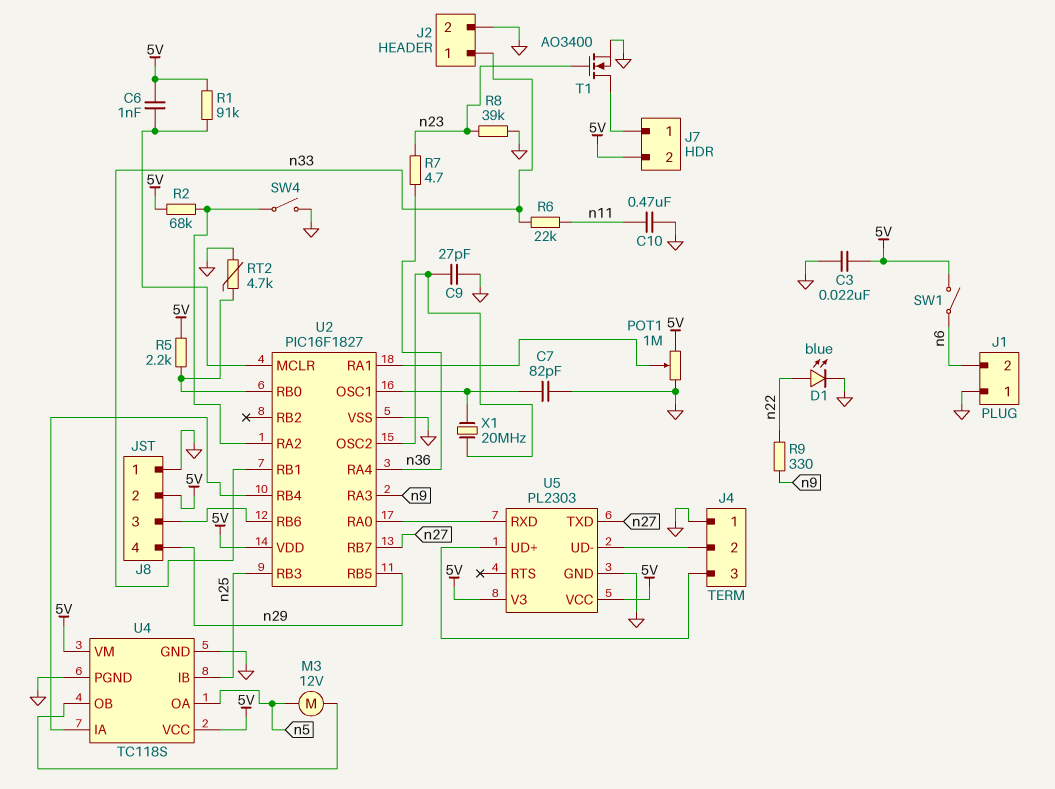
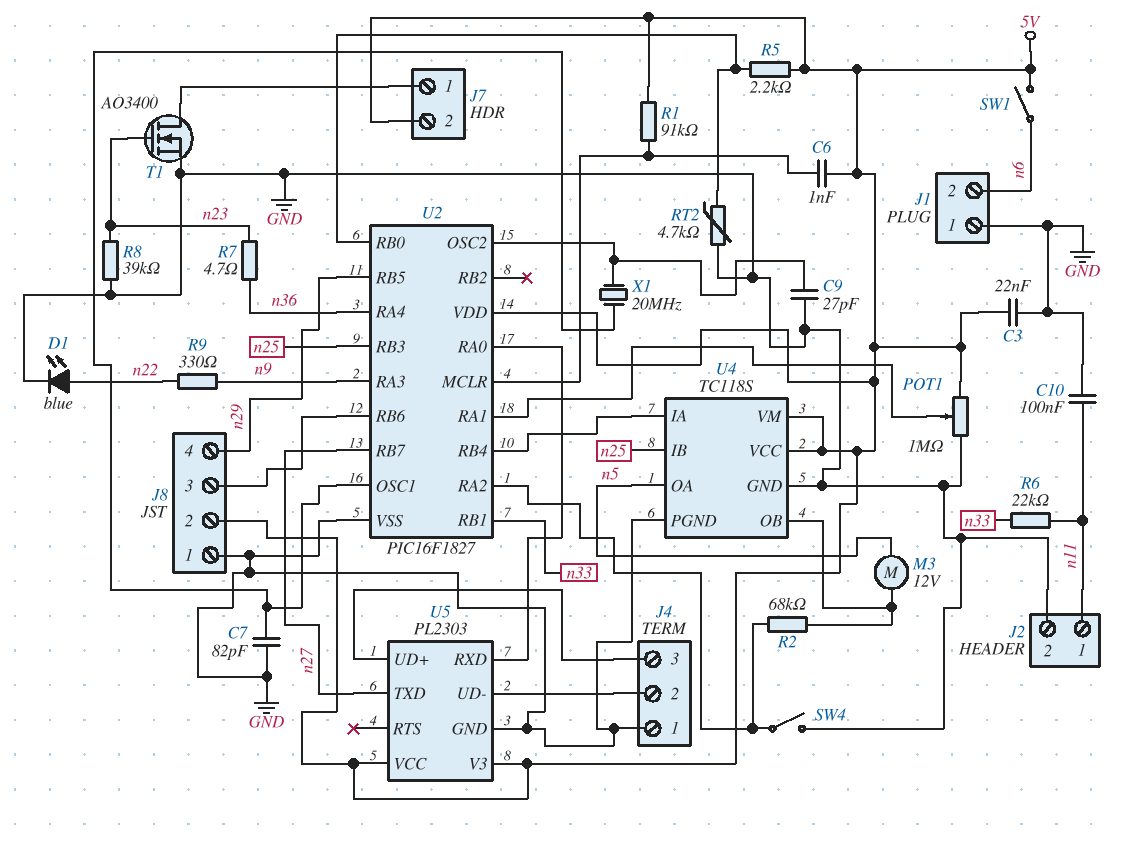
C10: 470nF (GND, n11) -> 100nF (GND, n11)
J2 pin 1: n33 -> n11
R2: 68k (5V, U2/RA2) -> 68k (U2/RA2, U4/OB)

